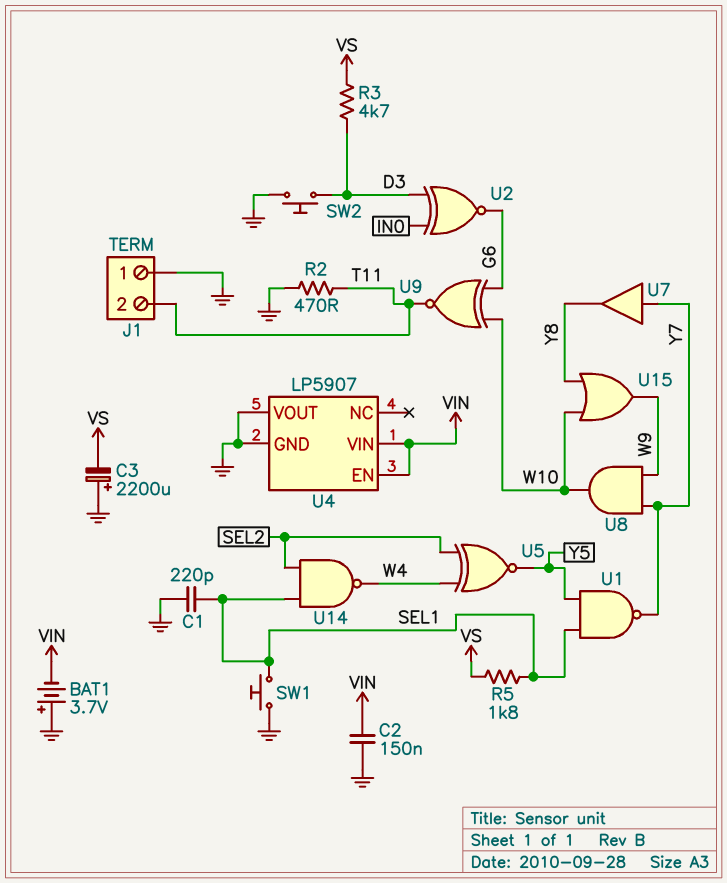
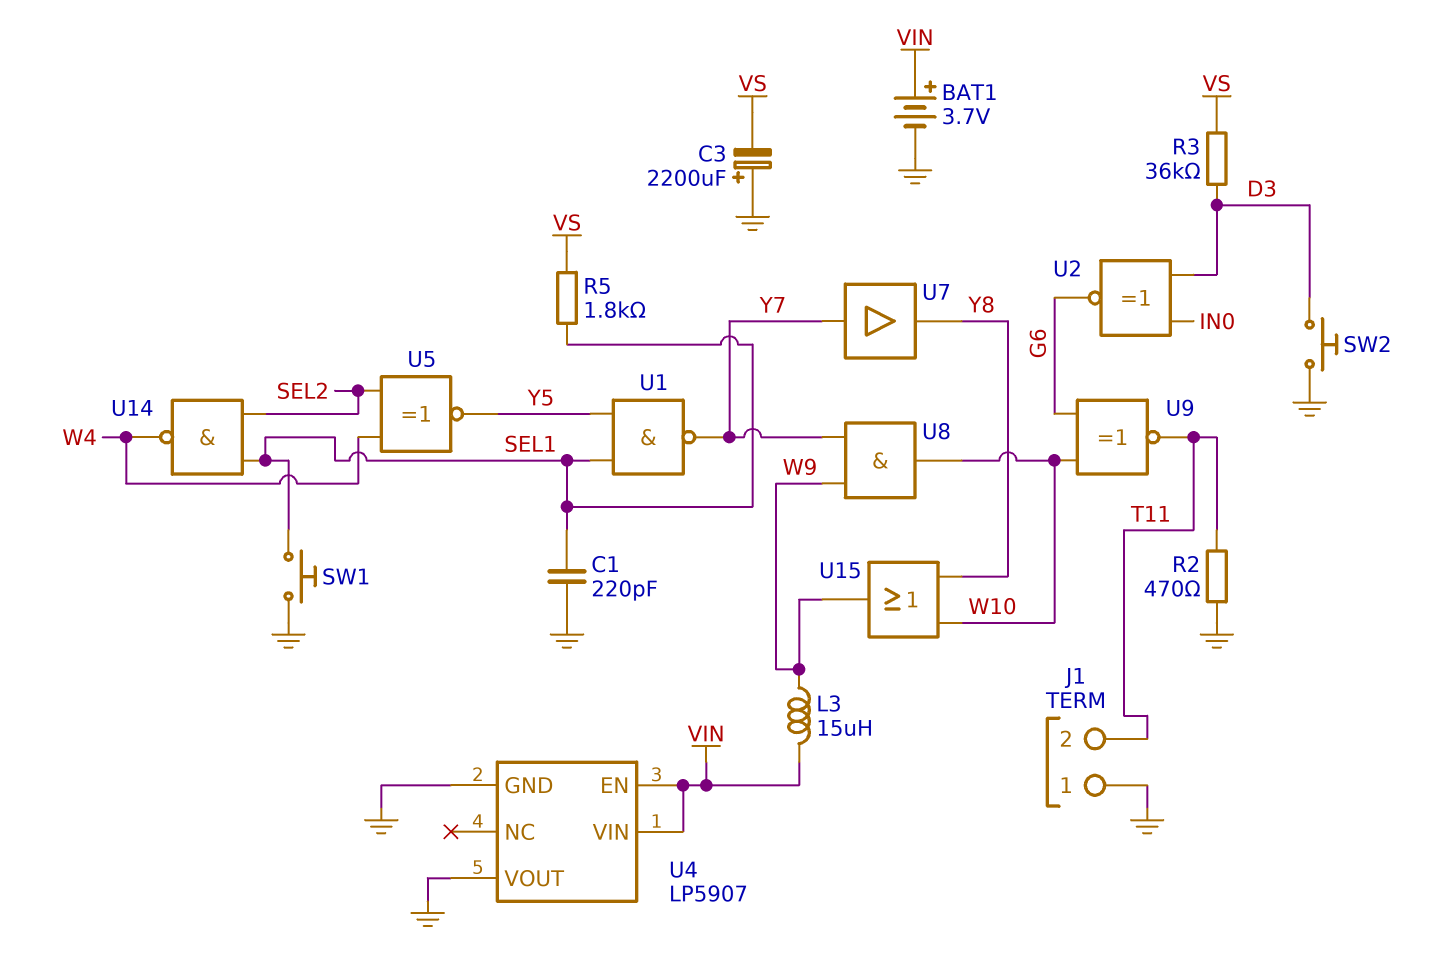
BAT1: 3.7V (plus GND, minus VIN) -> 3.7V (plus VIN, minus GND)
C2: 150nF (GND, VIN) -> none
L3: none -> 15uH (VIN, W9)
R3: 4.7k (D3, VS) -> 36k (D3, VS)

